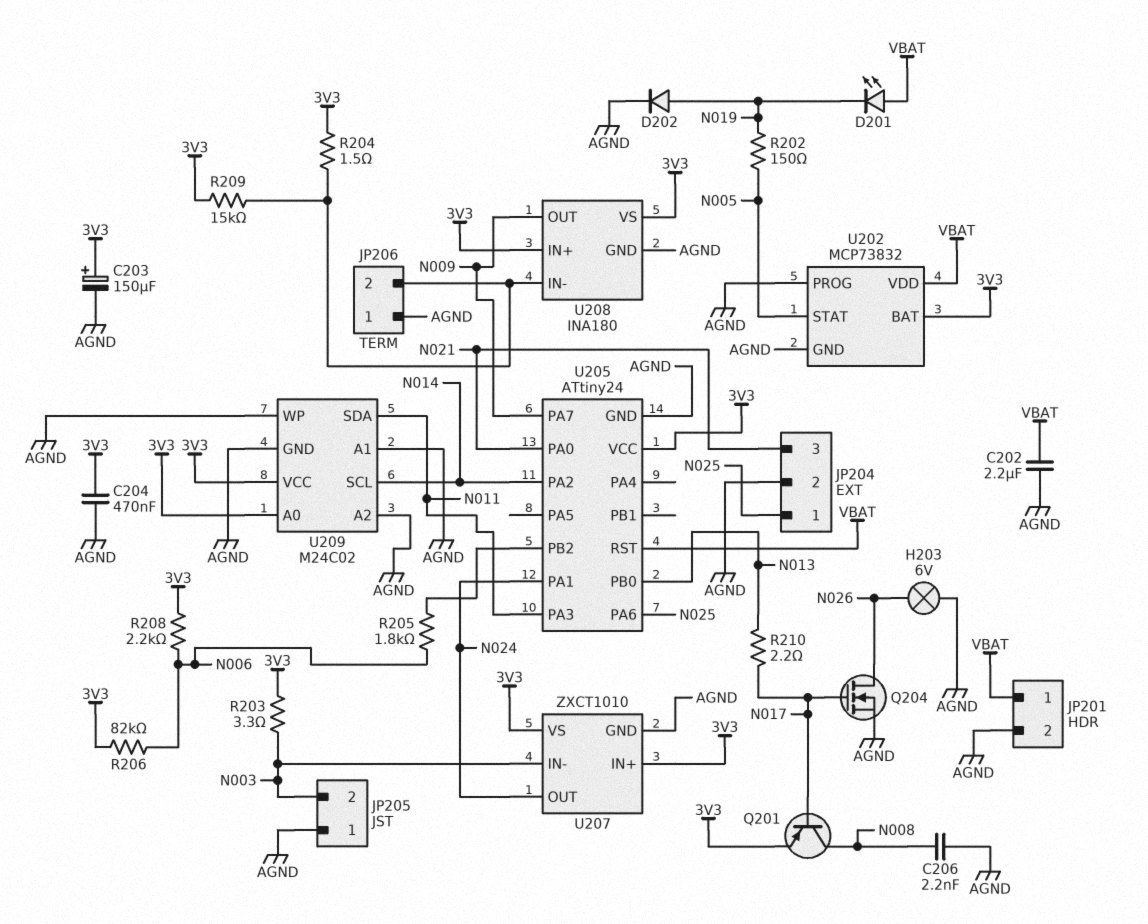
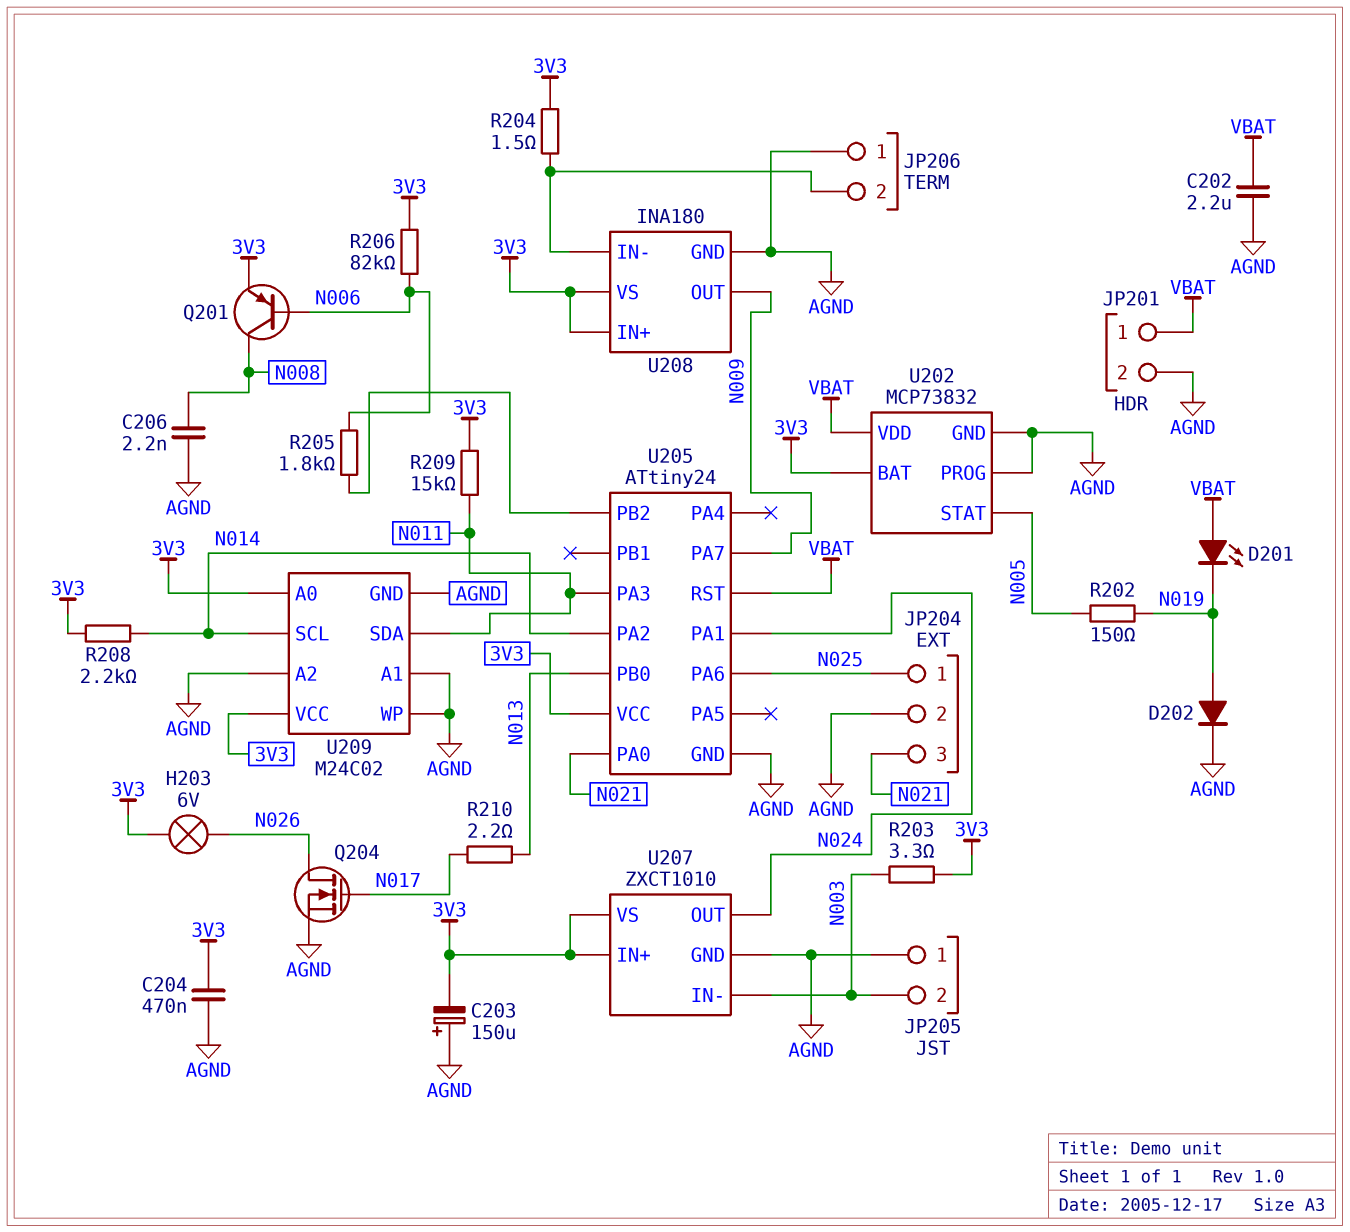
C203: 150uF (plus 3V3, minus AGND) -> 150uF (plus AGND, minus 3V3)
H203: lamp 6V (AGND, N026) -> lamp 6V (3V3, N026)
Q201: PNP (B N017, C N008, E 3V3) -> PNP (B N006, C N008, E 3V3)
R208: 2.2k (3V3, N006) -> 2.2k (3V3, N014)
R209: 15k (3V3, JP206/2) -> 15k (3V3, N011)

